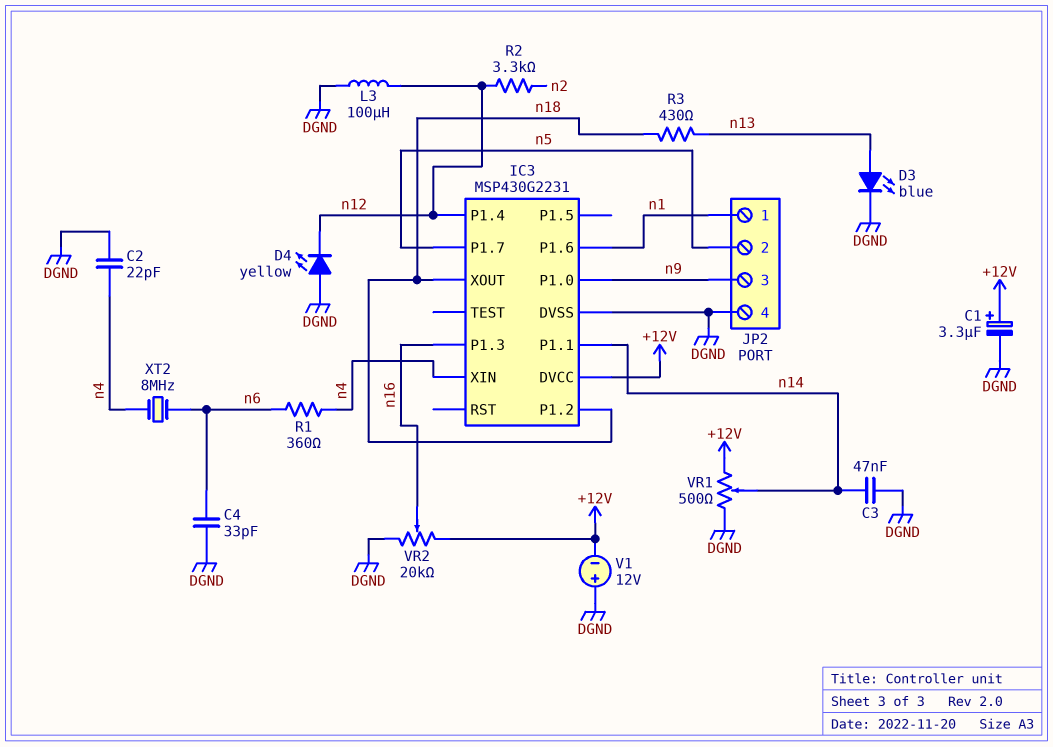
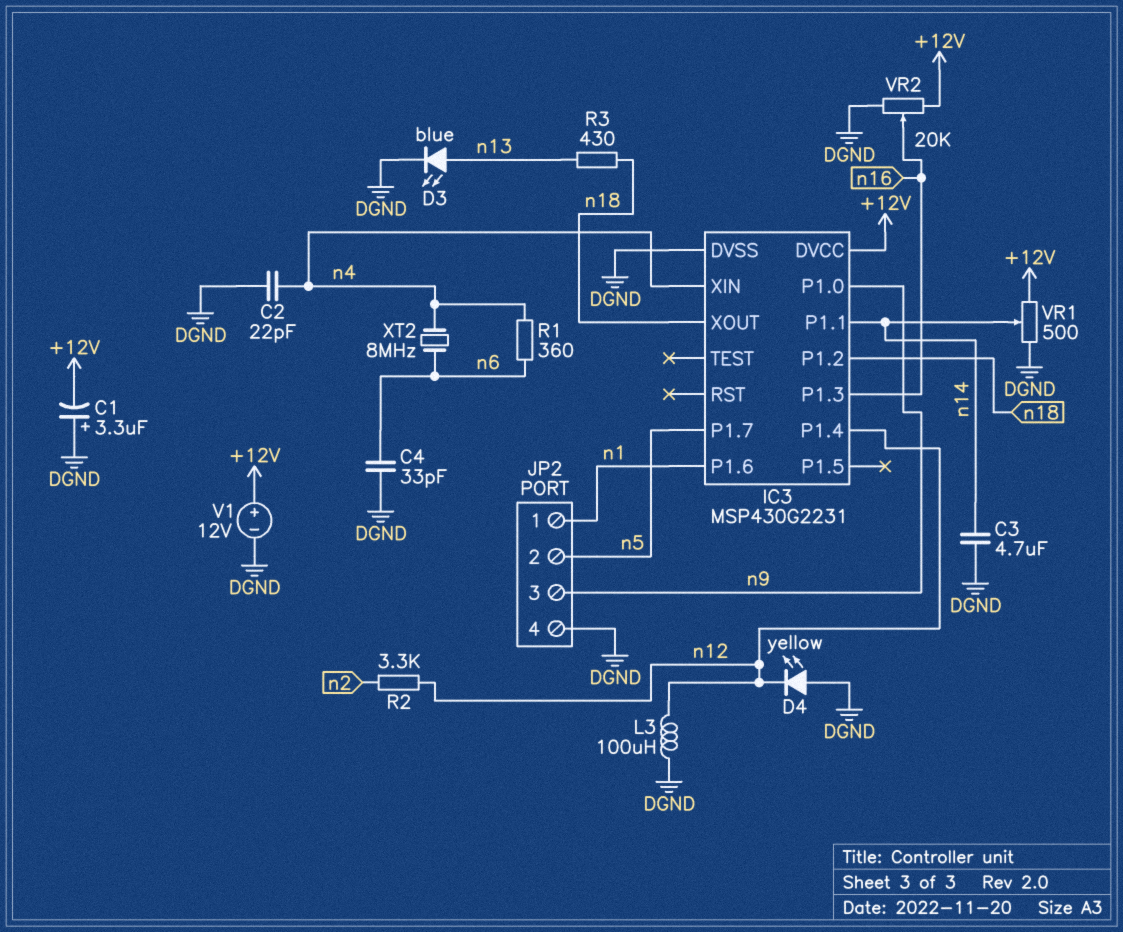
C1: 3.3uF (plus +12V, minus DGND) -> 3.3uF (plus DGND, minus +12V)
C3: 47nF (DGND, n14) -> 4.7uF (DGND, n14)
V1: 12V (plus DGND, minus +12V) -> 12V (plus +12V, minus DGND)

